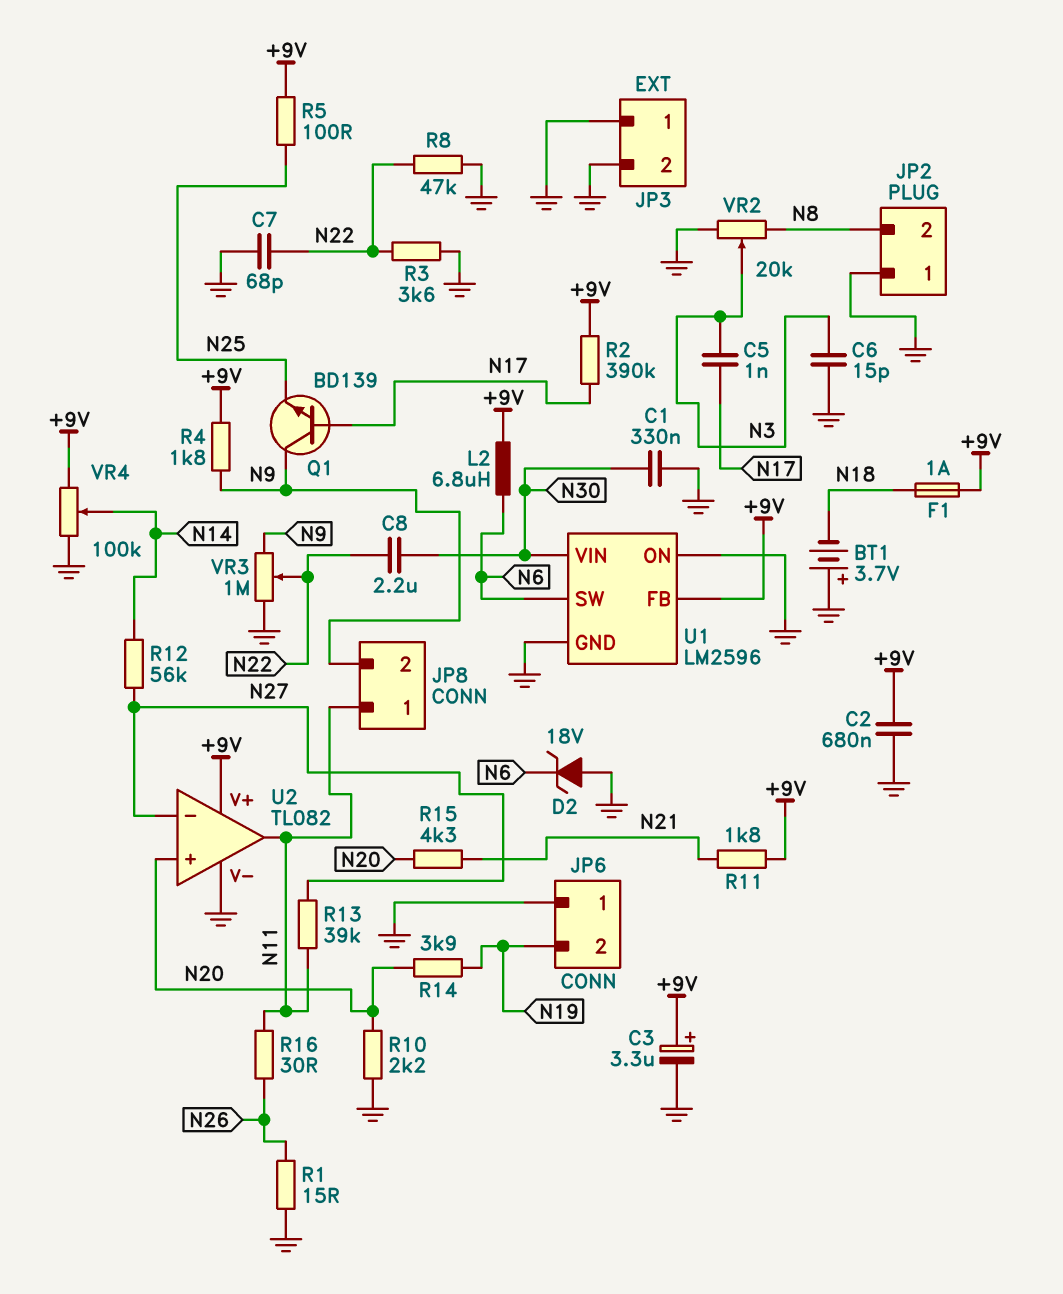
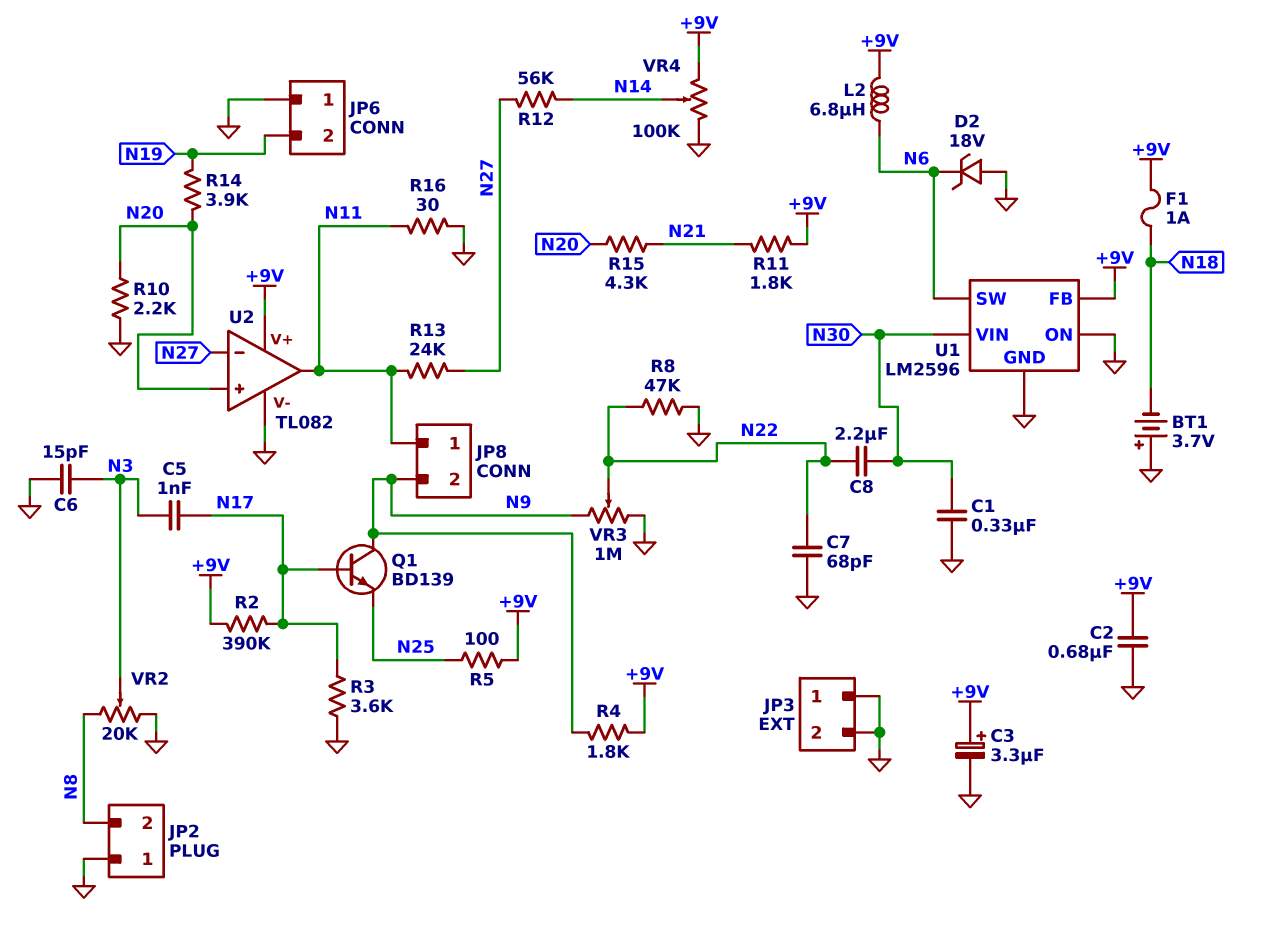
R1: 15 (GND, N26) -> none
R3: 3.6k (GND, N22) -> 3.6k (GND, N17)
R13: 39k (N11, N27) -> 24k (N11, N27)
R16: 30 (N11, N26) -> 30 (GND, N11)

